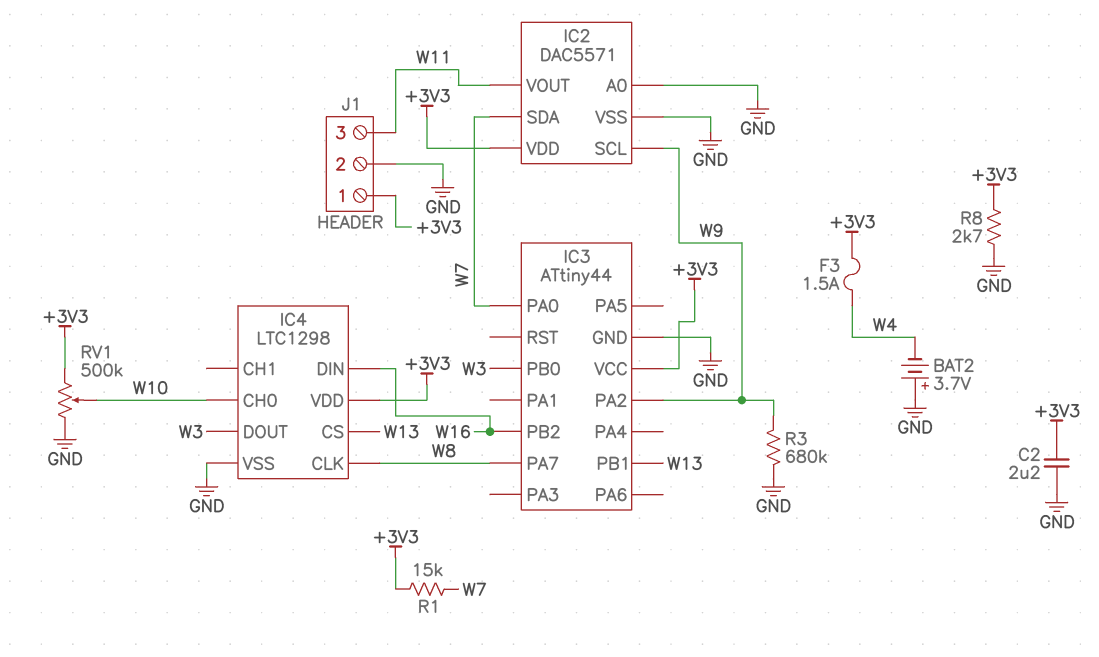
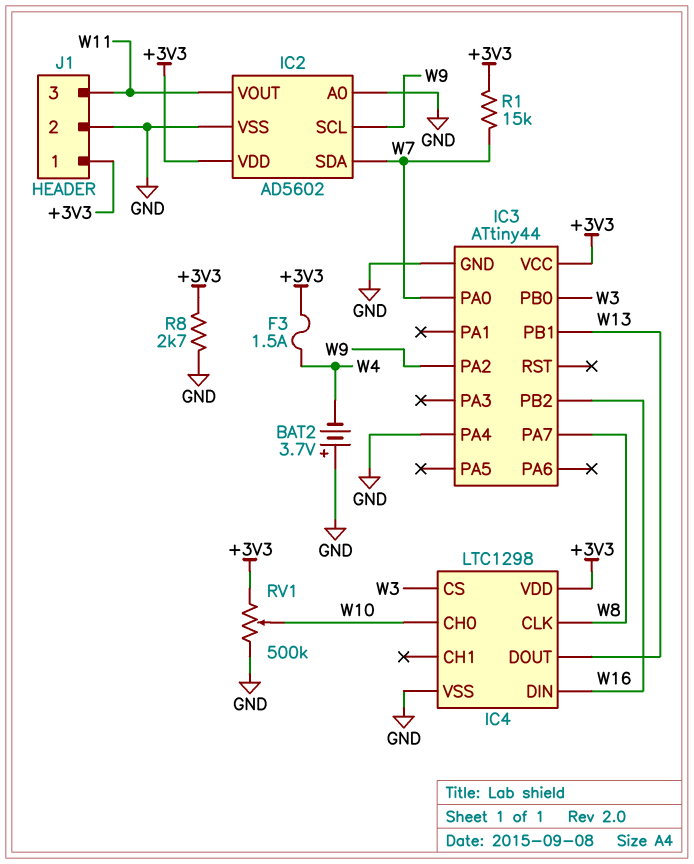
C2: 2.2uF (+3V3, GND) -> none
IC2: DAC5571 -> AD5602
IC3 pin PA4: none -> GND
IC4 pin CS: W13 -> W3
IC4 pin DOUT: W3 -> W13
R3: 680k (GND, W9) -> none

